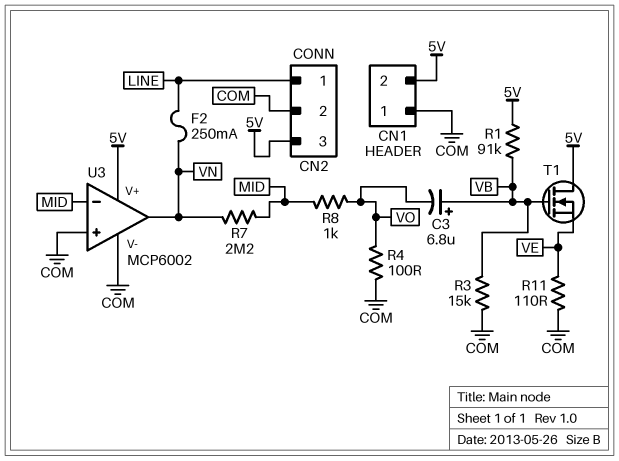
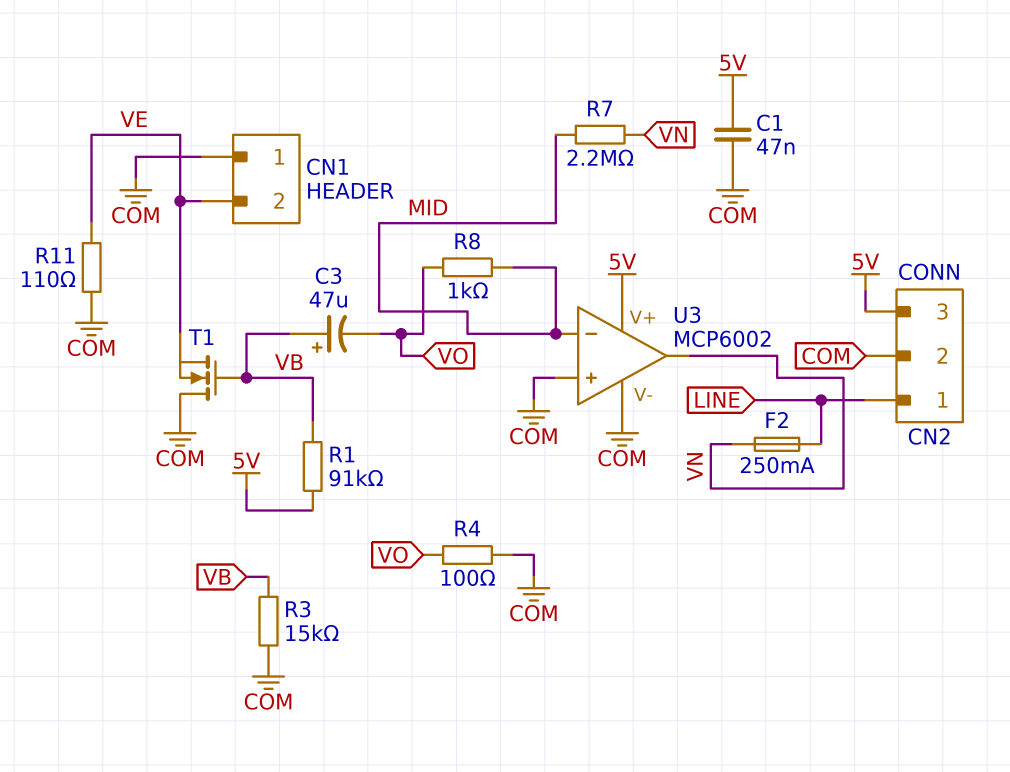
C1: none -> 47nF (5V, COM)
C3: 6.8uF (plus VB, minus VO) -> 47uF (plus VB, minus VO)
CN1 pin 2: 5V -> VE
T1: NMOS (G VB, D 5V, S VE) -> NMOS (G VB, D COM, S VE)

